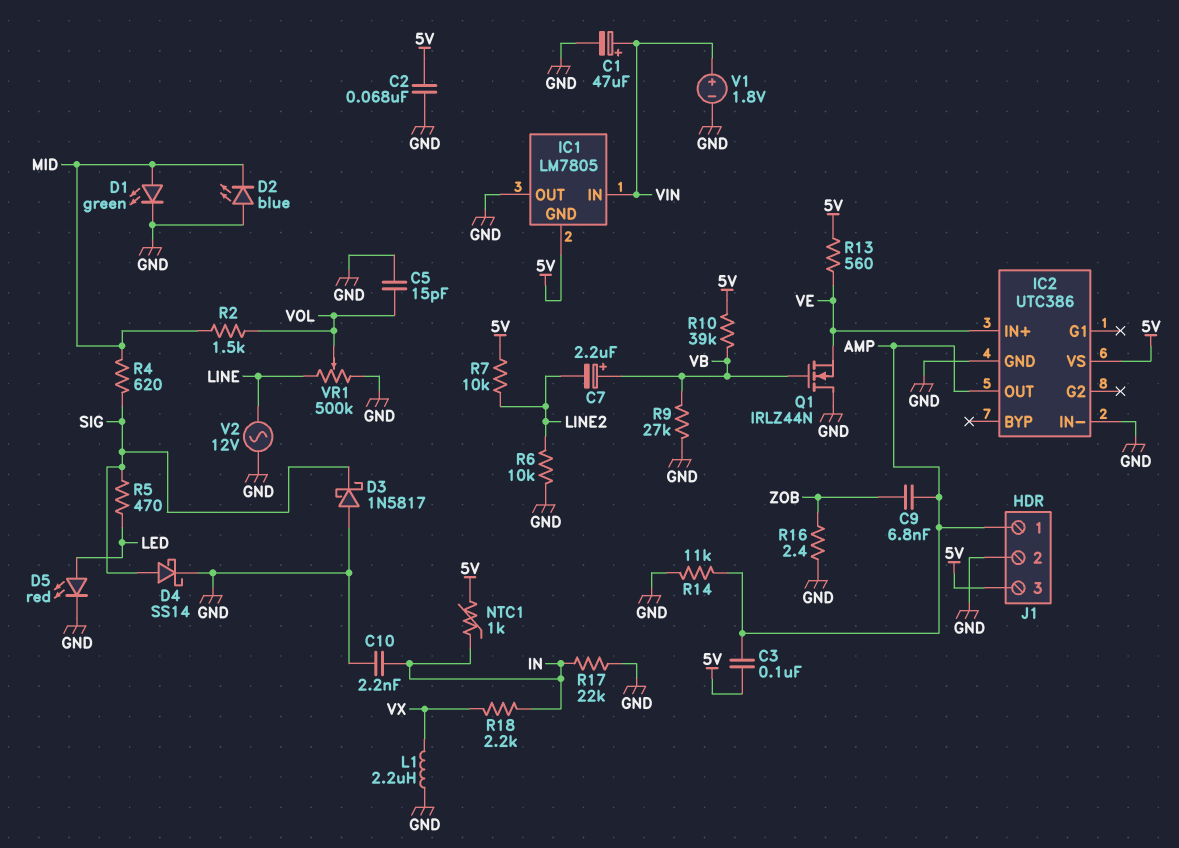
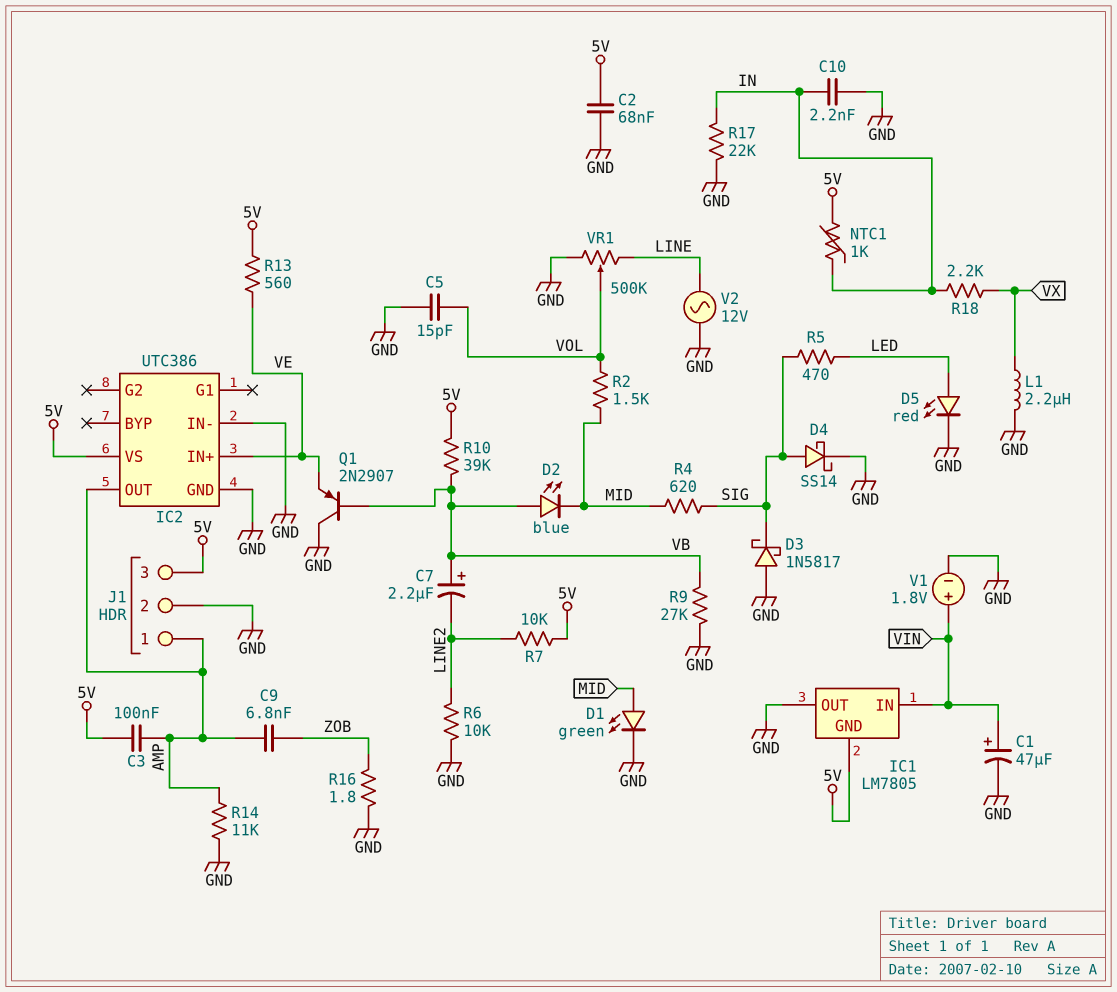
D2: LED blue (A GND, K MID) -> LED blue (A VB, K MID)
Q1: NMOS IRLZ44N (G VB, D GND, S VE) -> PNP 2N2907 (B VB, C GND, E VE)
R16: 2.4 (GND, ZOB) -> 1.8 (GND, ZOB)

